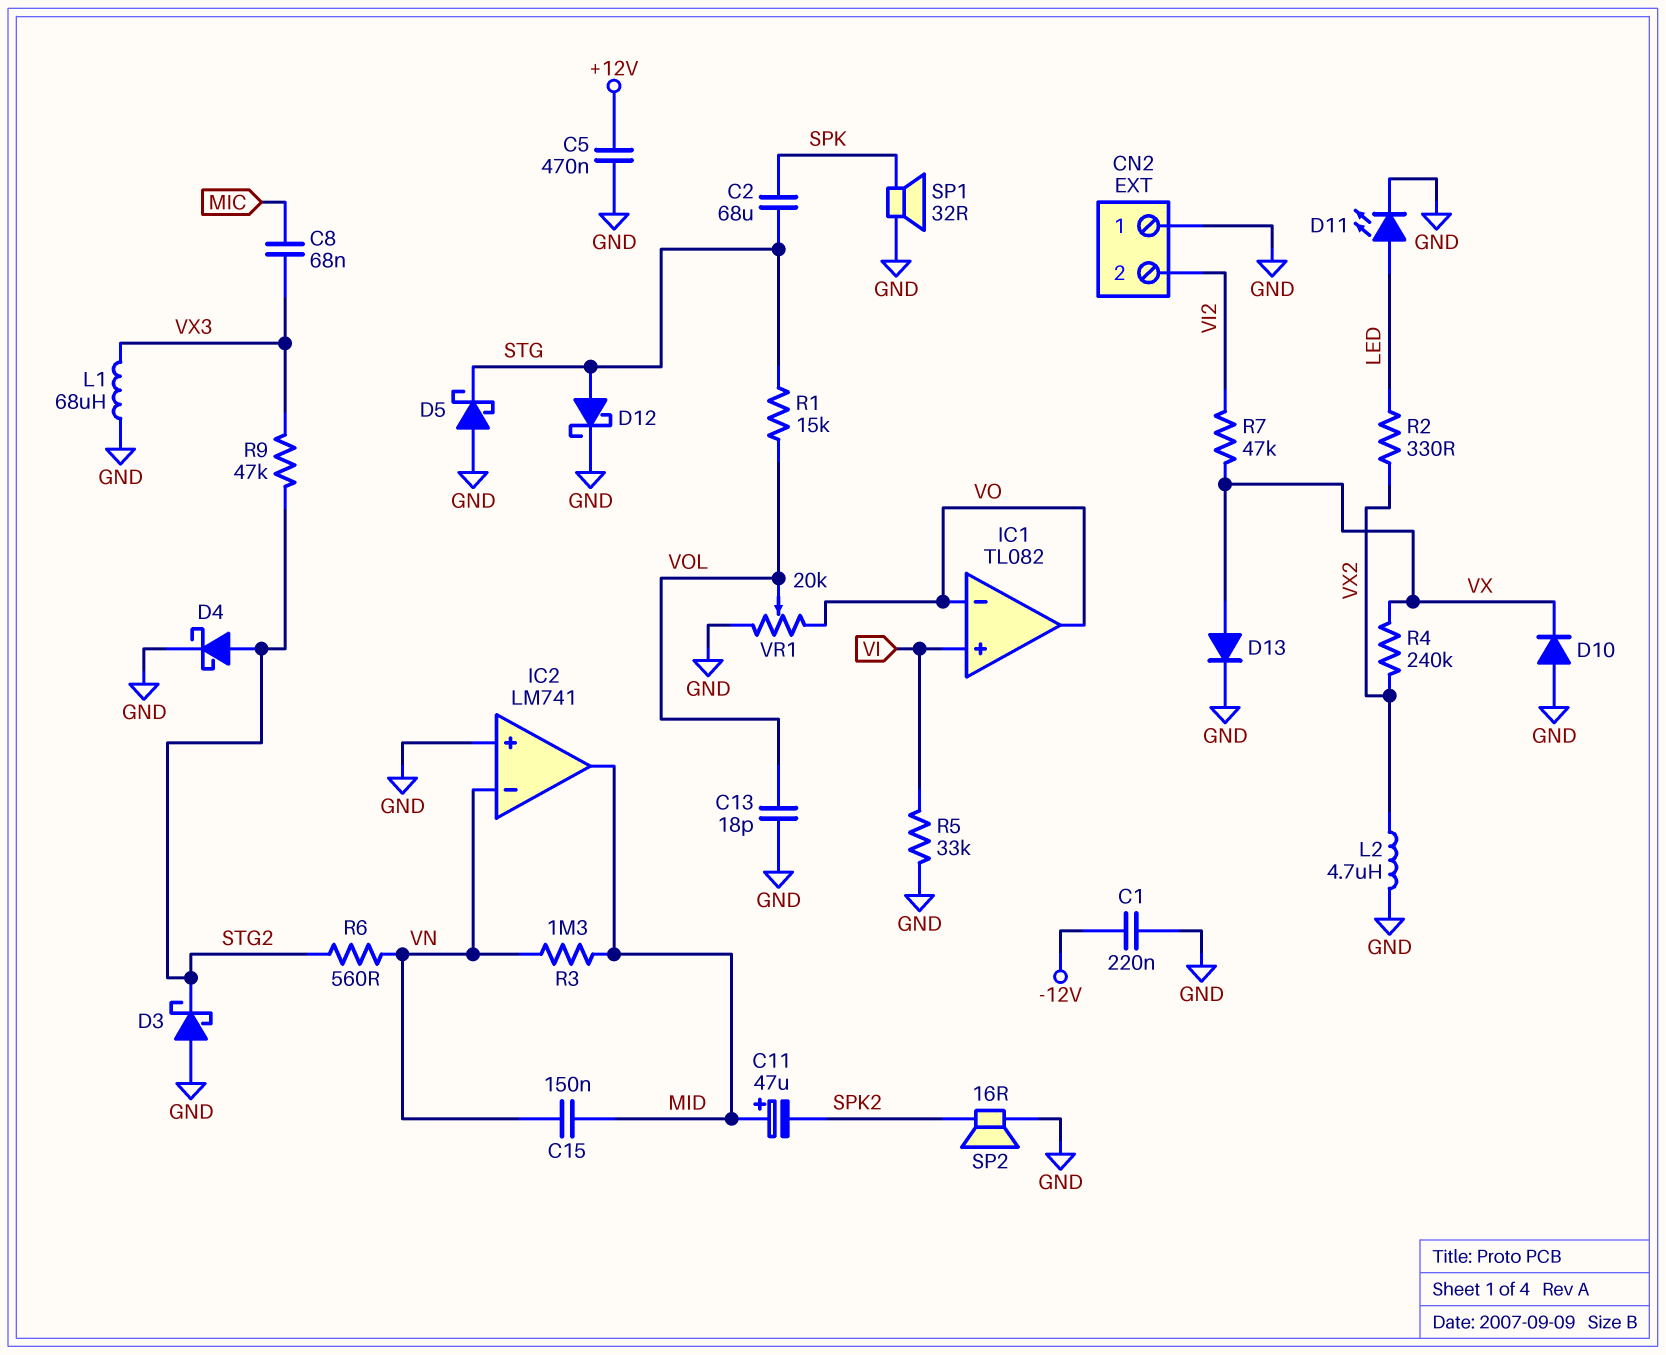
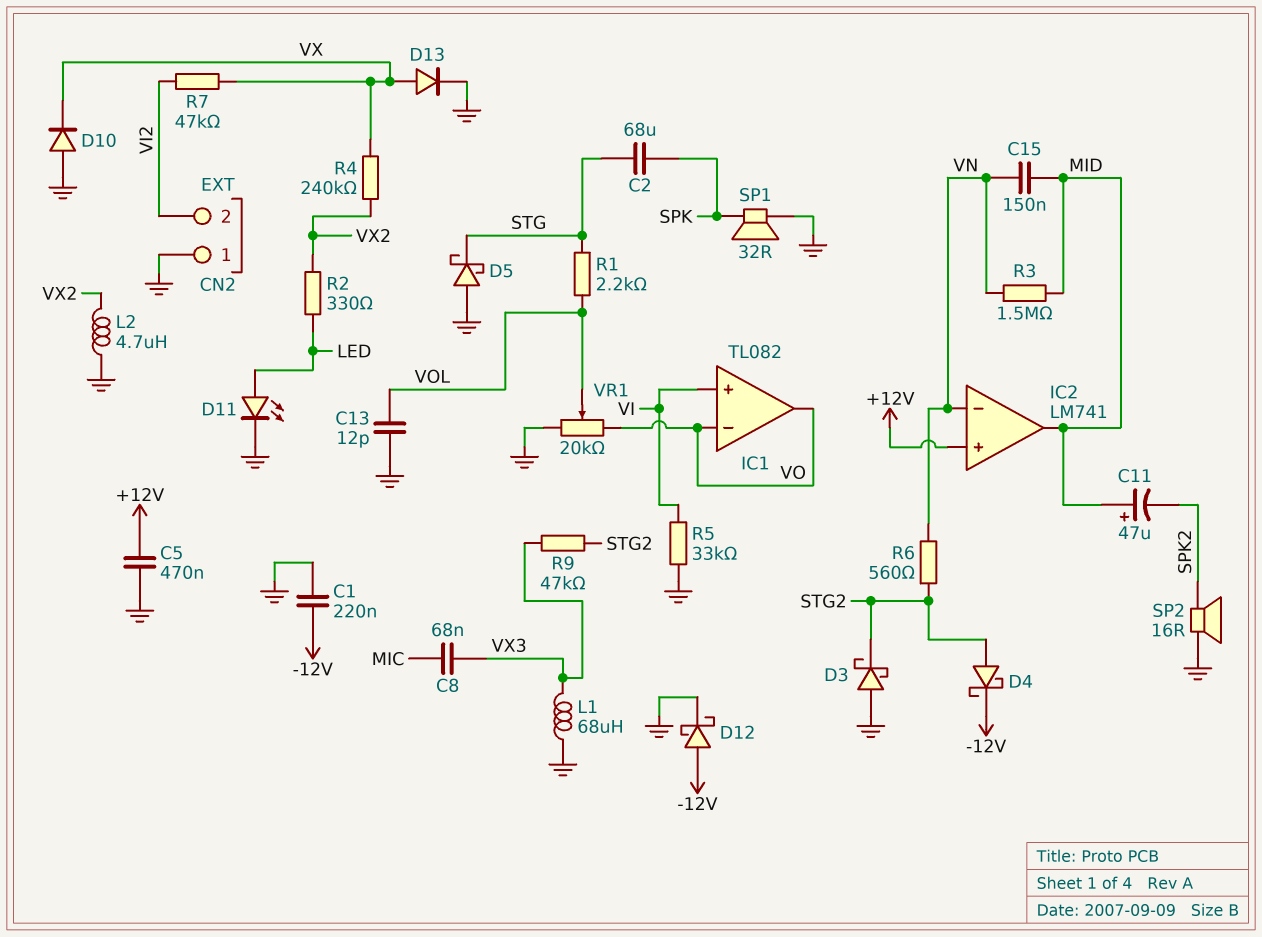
C13: 18pF (GND, VOL) -> 12pF (GND, VOL)
D4: schottky (A STG2, K GND) -> schottky (A STG2, K -12V)
D12: schottky (A STG, K GND) -> schottky (A -12V, K GND)
IC2 pin in+: GND -> +12V
R1: 15k (STG, VOL) -> 2.2k (STG, VOL)
R3: 1.3M (MID, VN) -> 1.5M (MID, VN)

